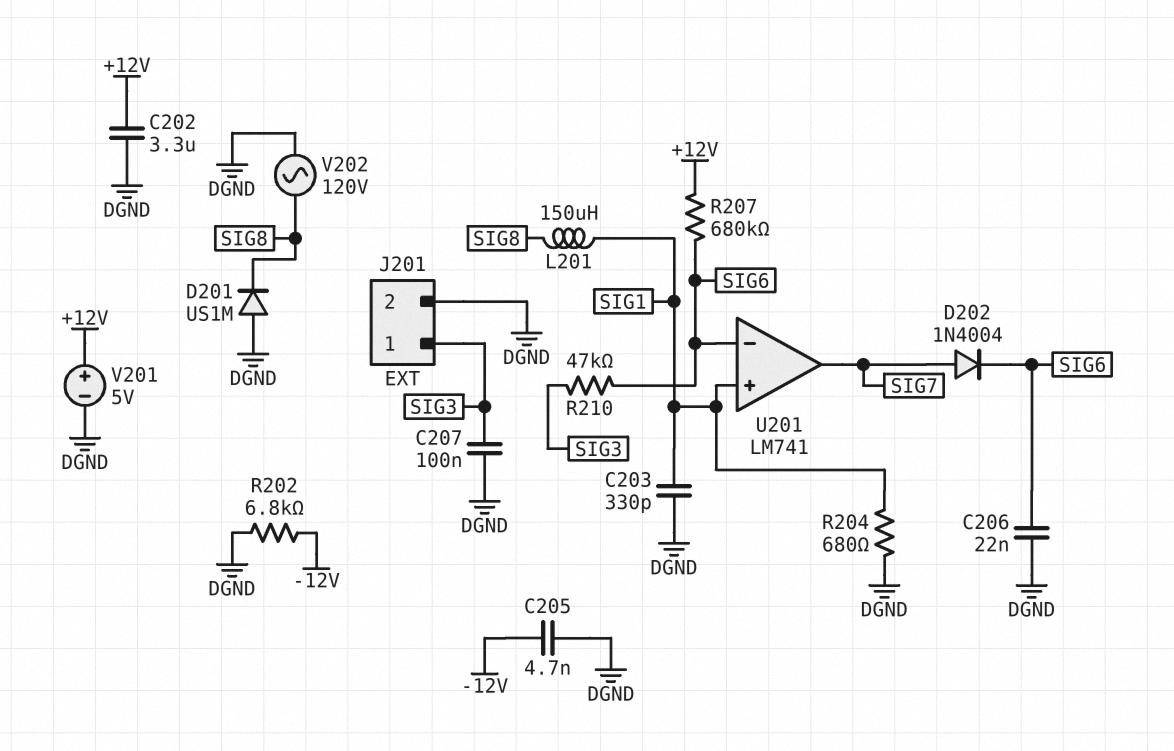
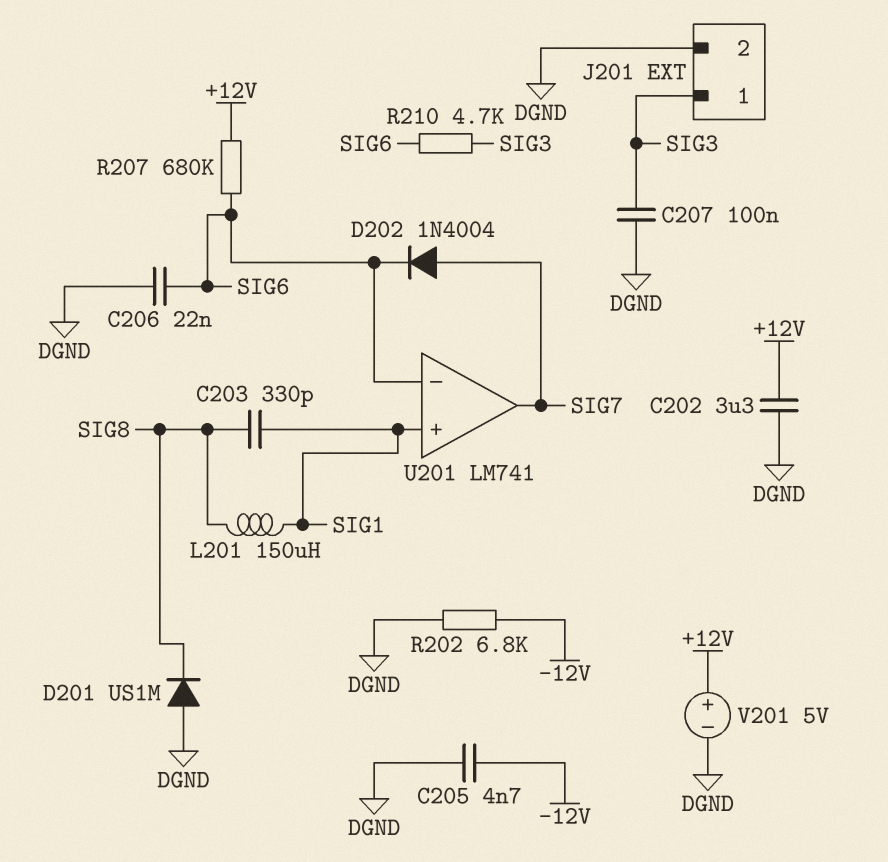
C203: 330pF (DGND, SIG1) -> 330pF (SIG1, SIG8)
R204: 680 (DGND, SIG1) -> none
R210: 47k (SIG3, SIG6) -> 4.7k (SIG3, SIG6)
V202: AC 120V (DGND, SIG8) -> none

